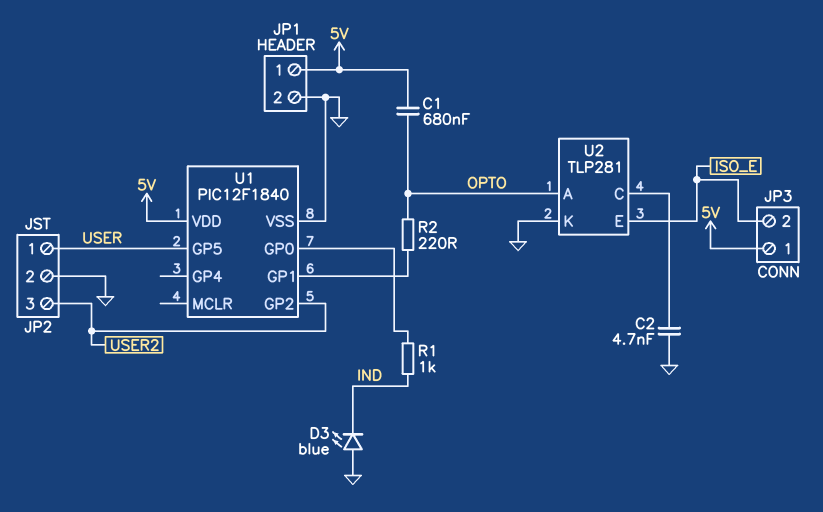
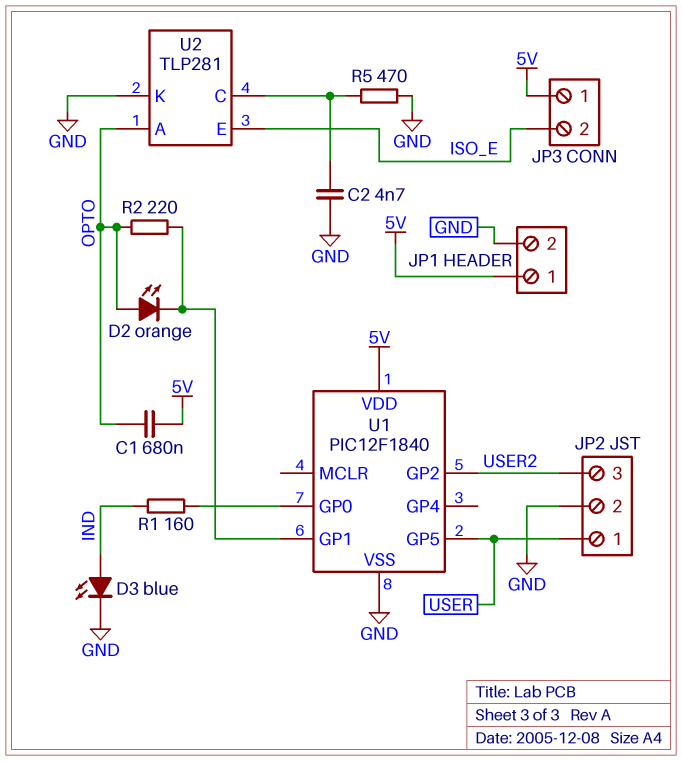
D2: none -> LED orange (A OPTO, K U1/GP1)
D3: LED blue (A GND, K IND) -> LED blue (A IND, K GND)
R1: 1k (IND, U1/GP0) -> 160 (IND, U1/GP0)
R5: none -> 470 (GND, U2/C)

